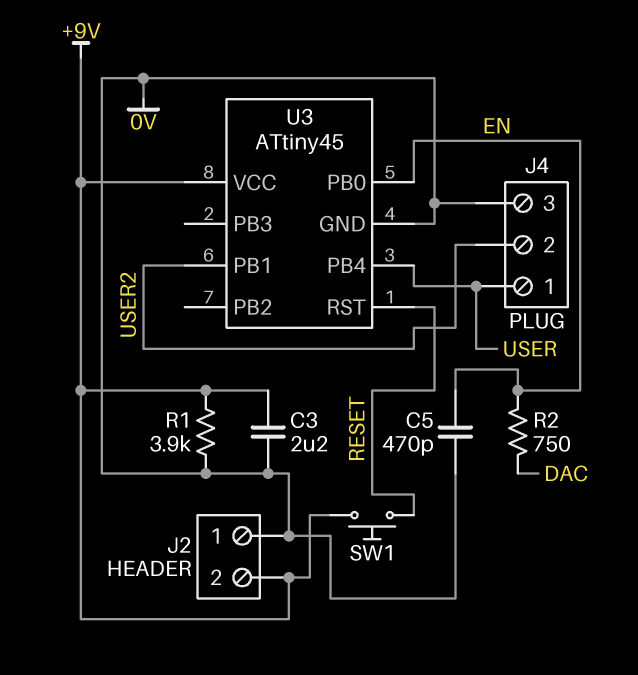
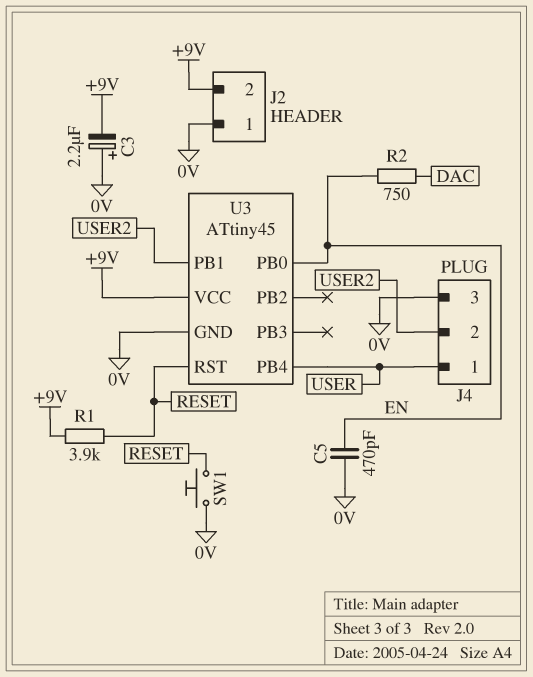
C3: 2.2uF (+9V, 0V) -> 2.2uF (plus 0V, minus +9V)
R1: 3.9k (+9V, 0V) -> 3.9k (+9V, RESET)
SW1: button (+9V, RESET) -> button (0V, RESET)

